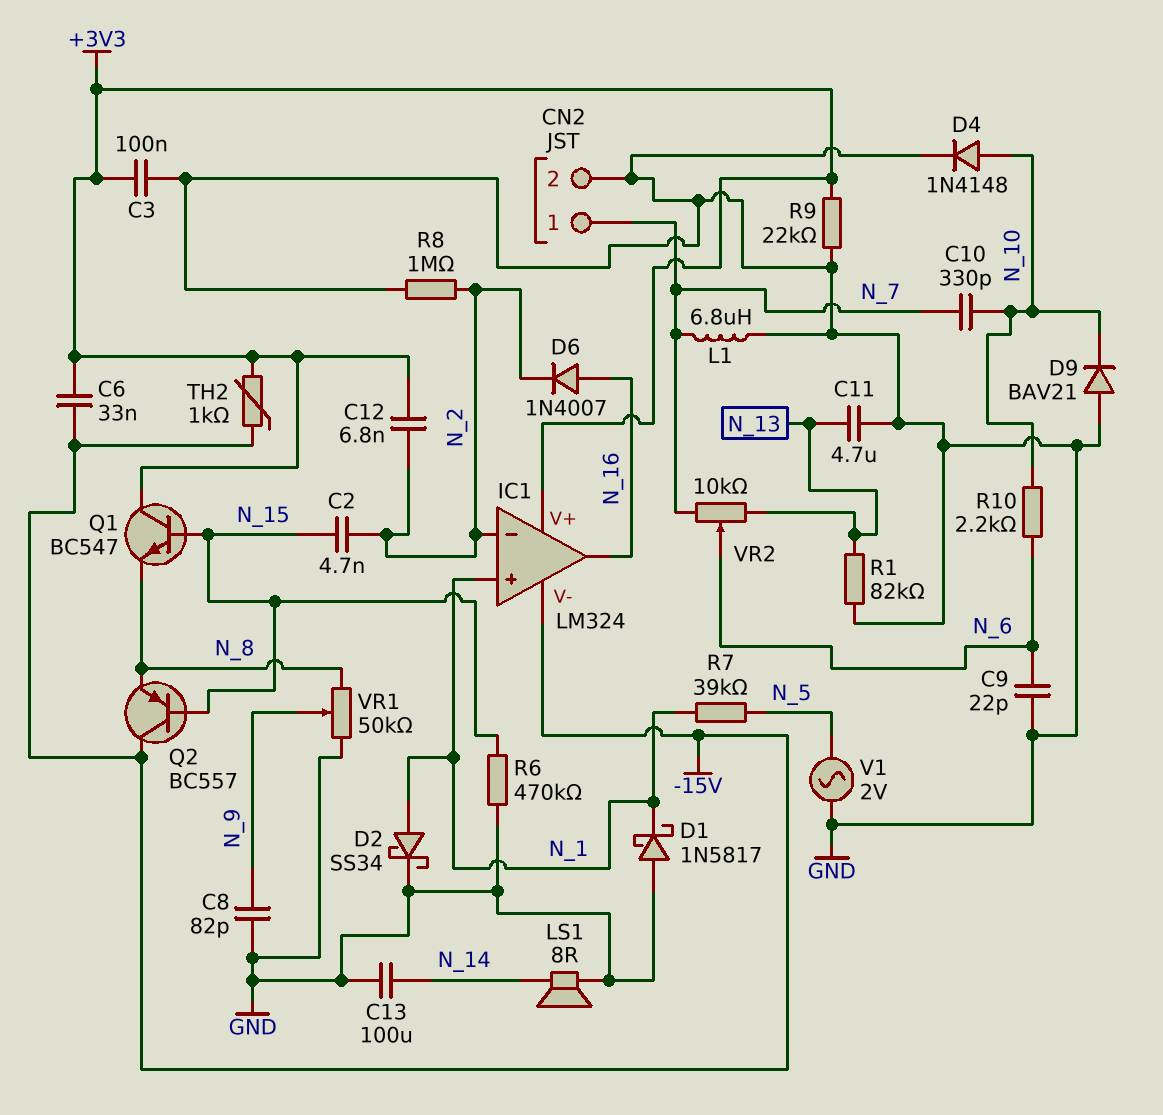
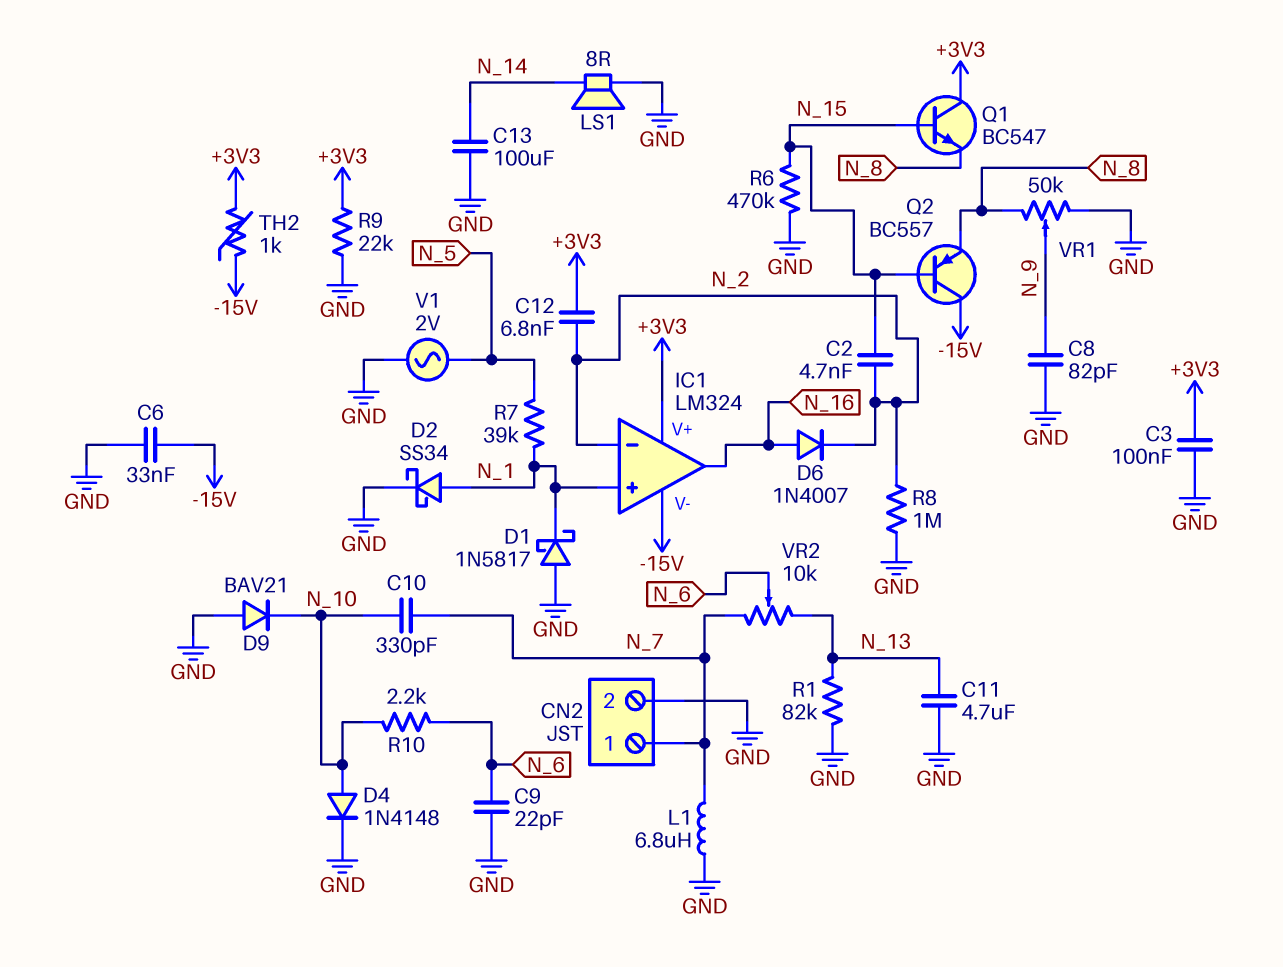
C6: 33nF (+3V3, -15V) -> 33nF (-15V, GND)

